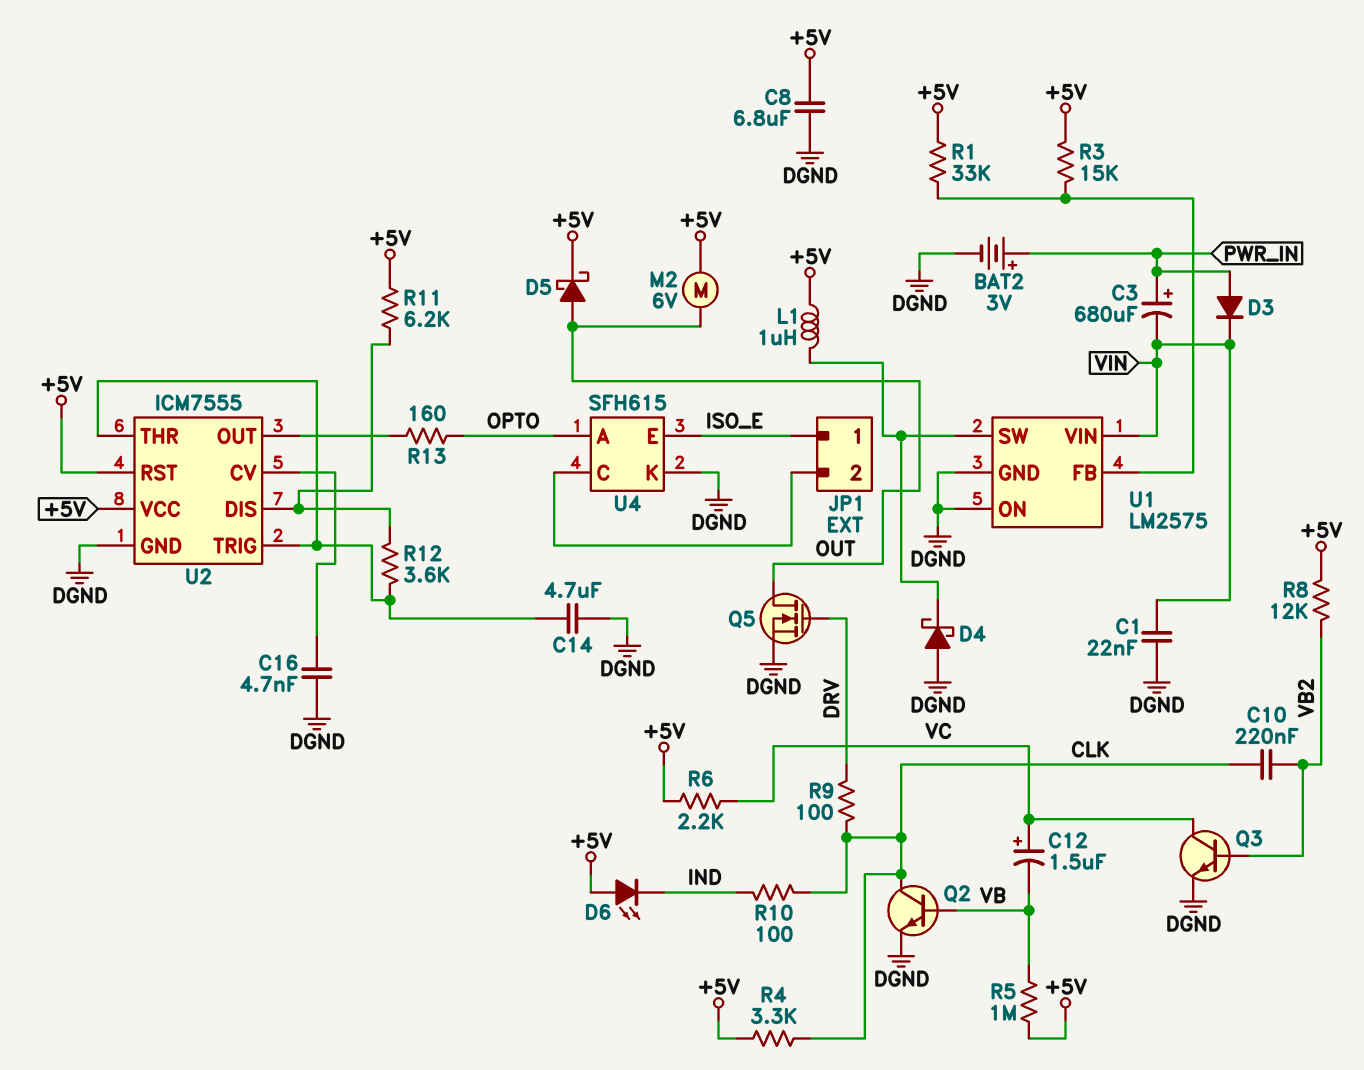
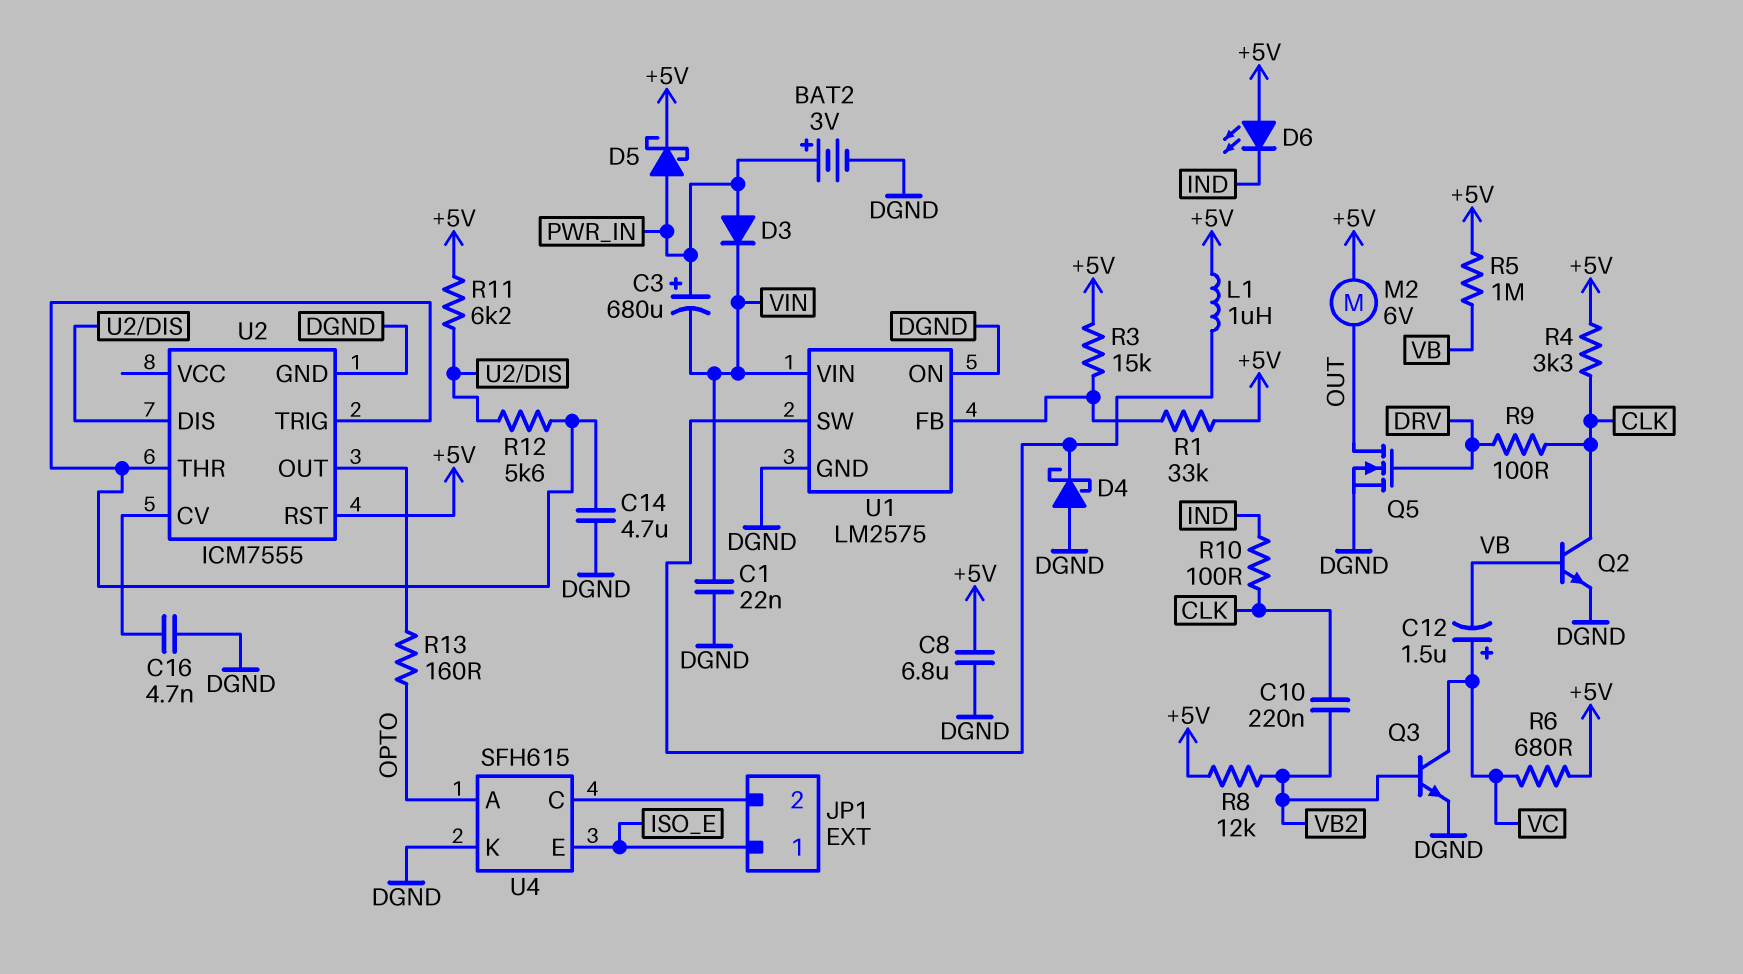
D5: schottky (A OUT, K +5V) -> schottky (A PWR_IN, K +5V)
R6: 2.2k (+5V, VC) -> 680 (+5V, VC)
R12: 3.6k (U2/DIS, U2/THR) -> 5.6k (U2/DIS, U2/THR)
U2 pin VCC: +5V -> none

